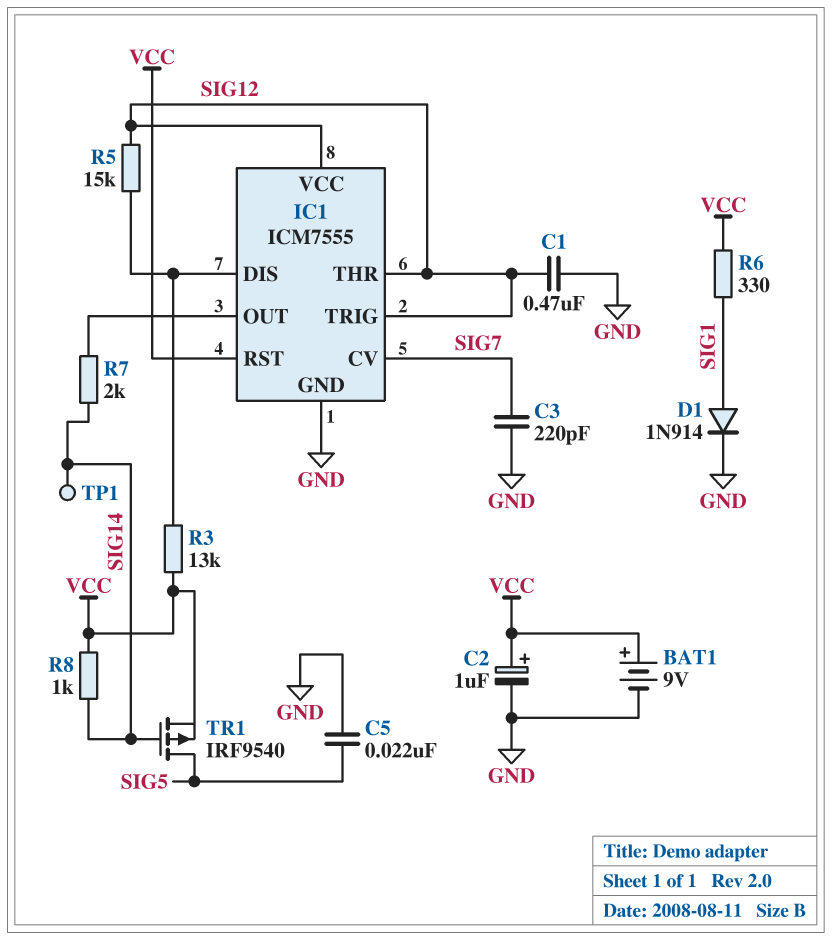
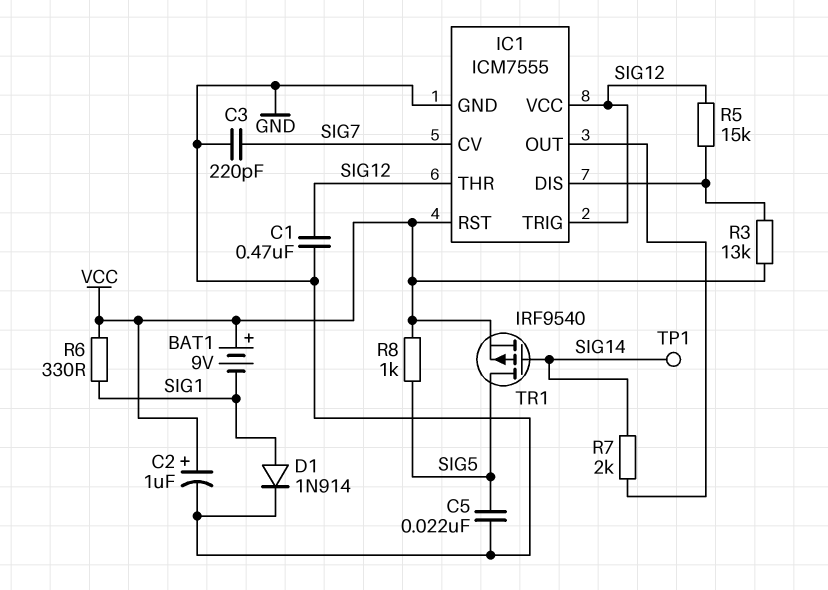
BAT1: 9V (plus VCC, minus GND) -> 9V (plus VCC, minus SIG1)
R8: 1k (SIG14, VCC) -> 1k (SIG5, VCC)

